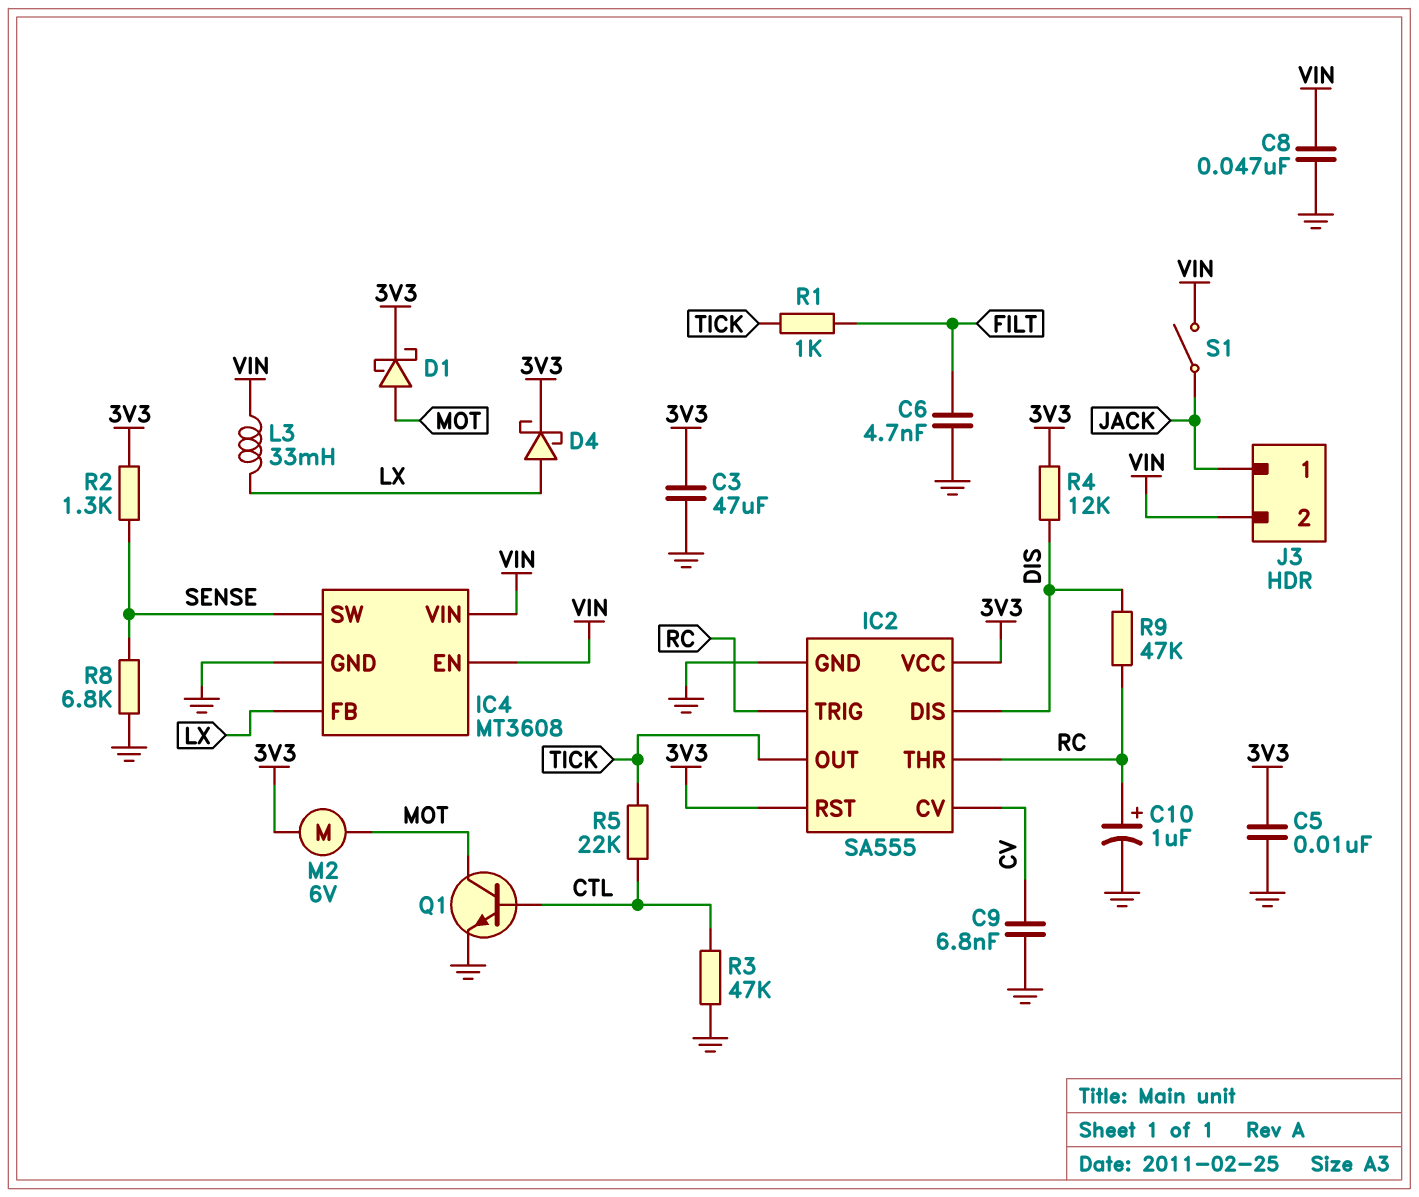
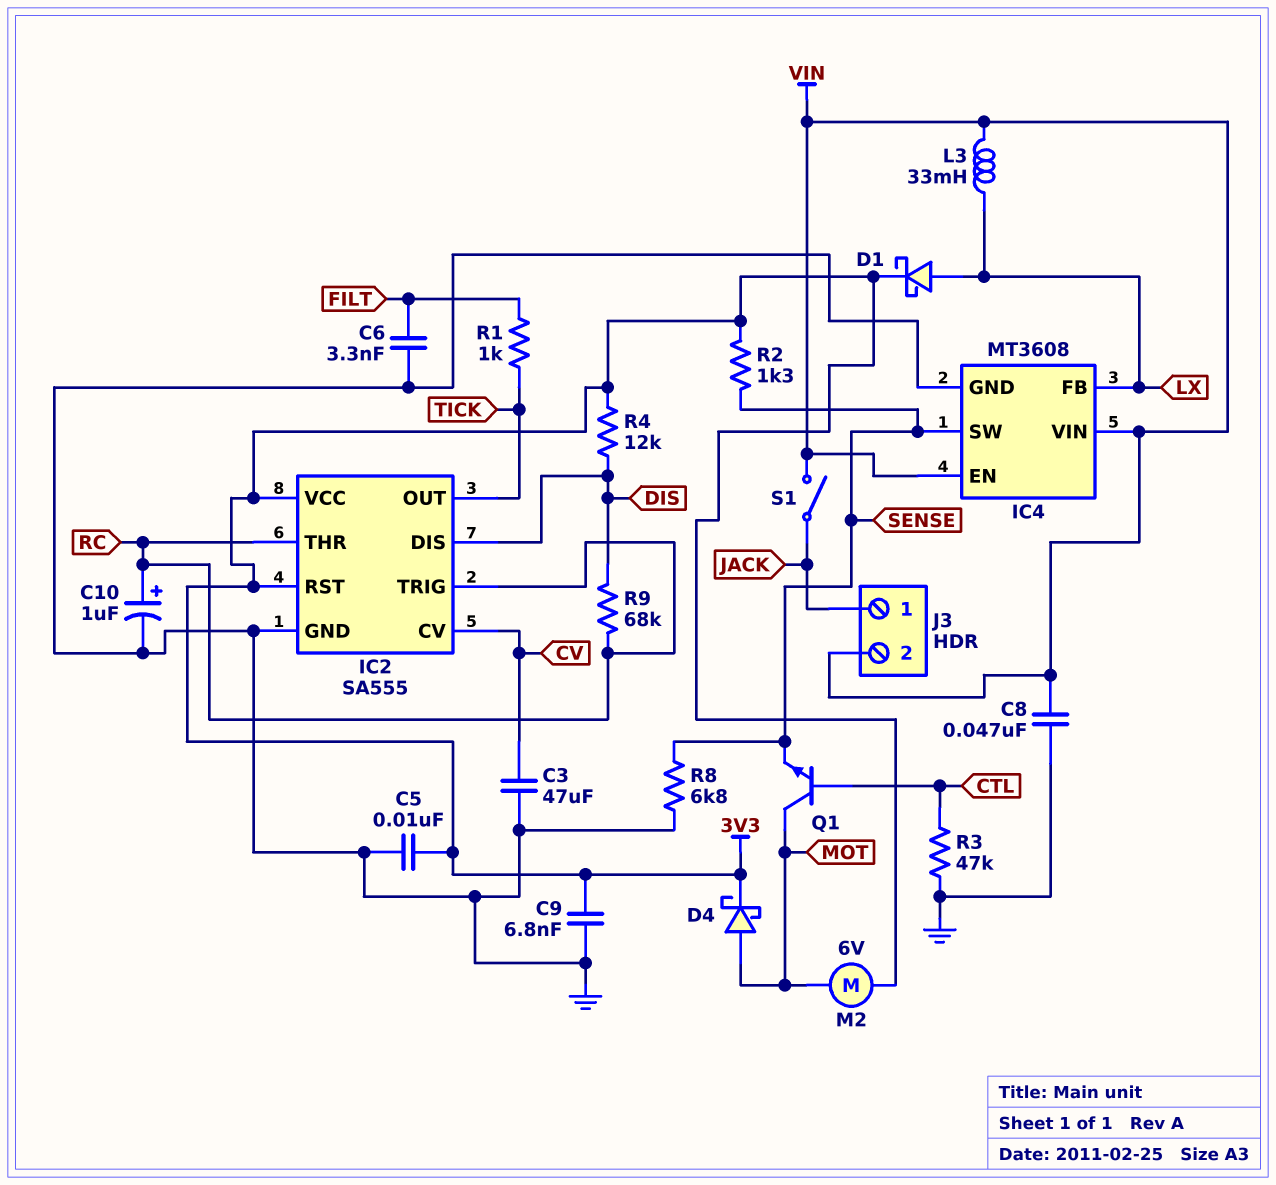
C3: 47uF (3V3, GND) -> 47uF (CV, GND)
C6: 4.7nF (FILT, GND) -> 3.3nF (FILT, GND)
C9: 6.8nF (CV, GND) -> 6.8nF (3V3, GND)
D1: schottky (A MOT, K 3V3) -> schottky (A LX, K 3V3)
D4: schottky (A LX, K 3V3) -> schottky (A MOT, K 3V3)
Q1: NPN (B CTL, C MOT, E GND) -> NPN (B CTL, C MOT, E SENSE)
R5: 22k (CTL, TICK) -> none
R9: 47k (DIS, RC) -> 68k (DIS, RC)

